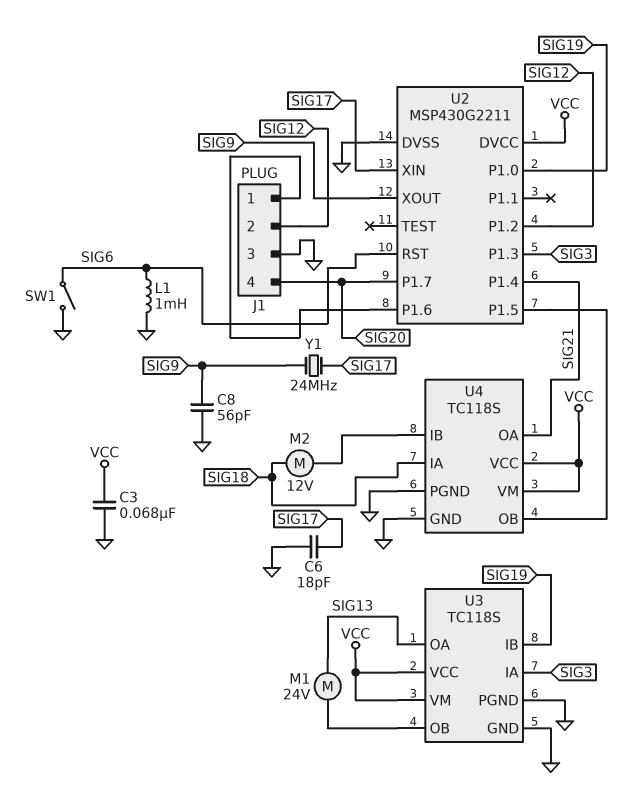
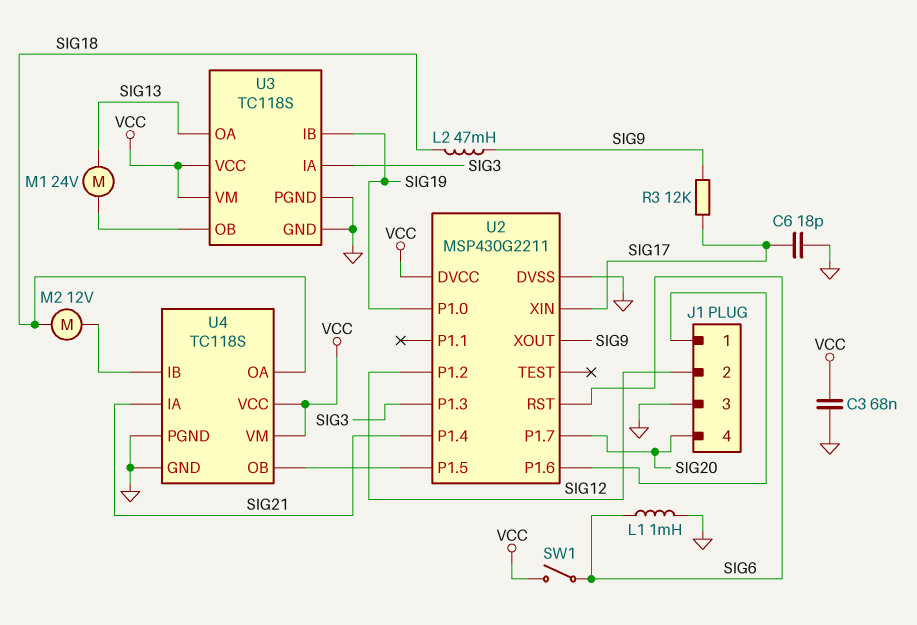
C8: 56pF (GND, SIG9) -> none
L2: none -> 47mH (SIG9, SIG18)
R3: none -> 12k (SIG9, SIG17)
SW1: switch (GND, SIG6) -> switch (SIG6, VCC)
U4 pin IA: SIG18 -> SIG21
U4 pin OA: SIG21 -> SIG18
Y1: 24MHz (SIG9, SIG17) -> none

